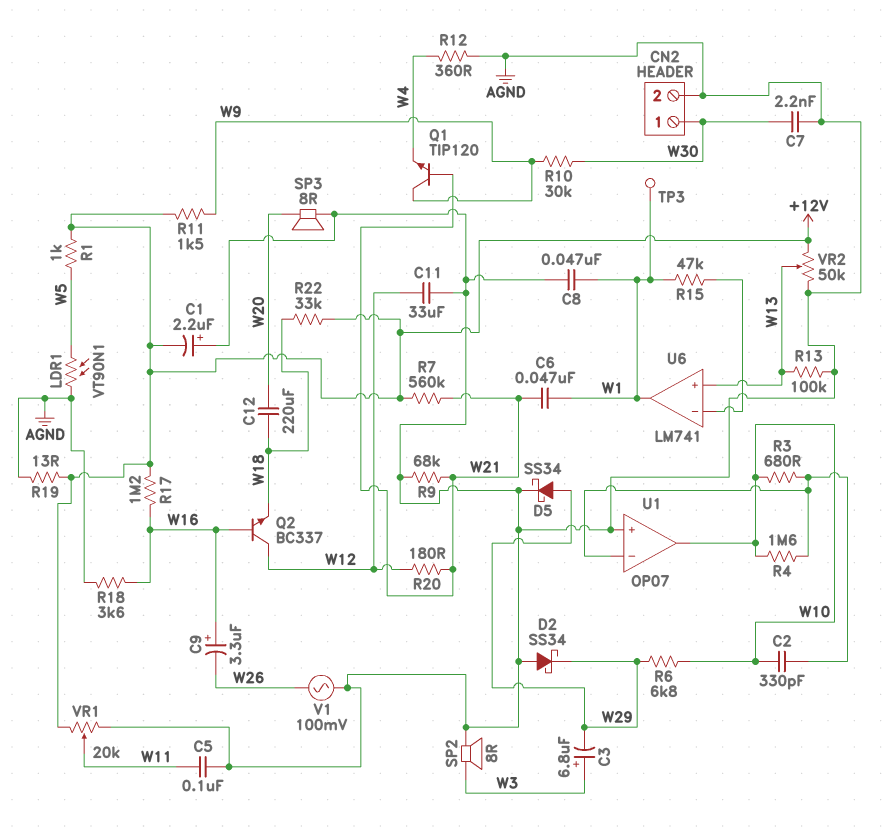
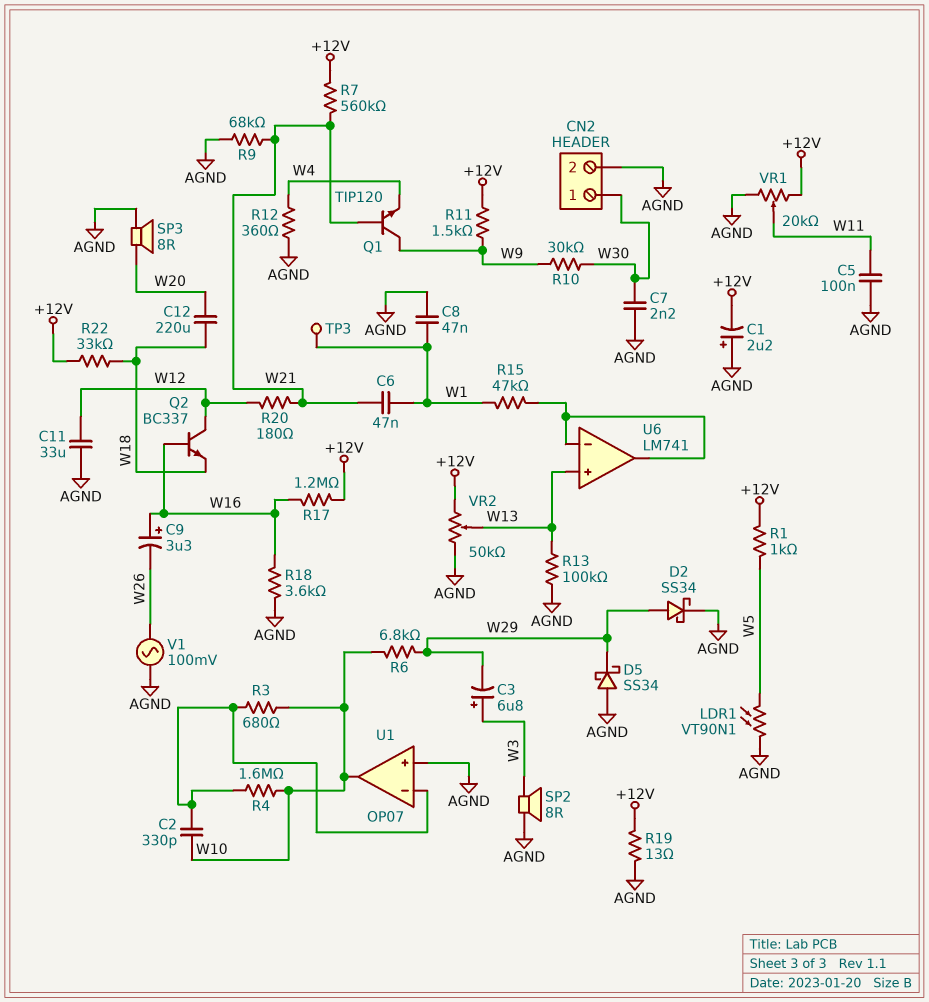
D2: schottky SS34 (A AGND, K W29) -> schottky SS34 (A W29, K AGND)
D5: schottky SS34 (A W29, K AGND) -> schottky SS34 (A AGND, K W29)
U6 pin out: W1 -> U6/in-

